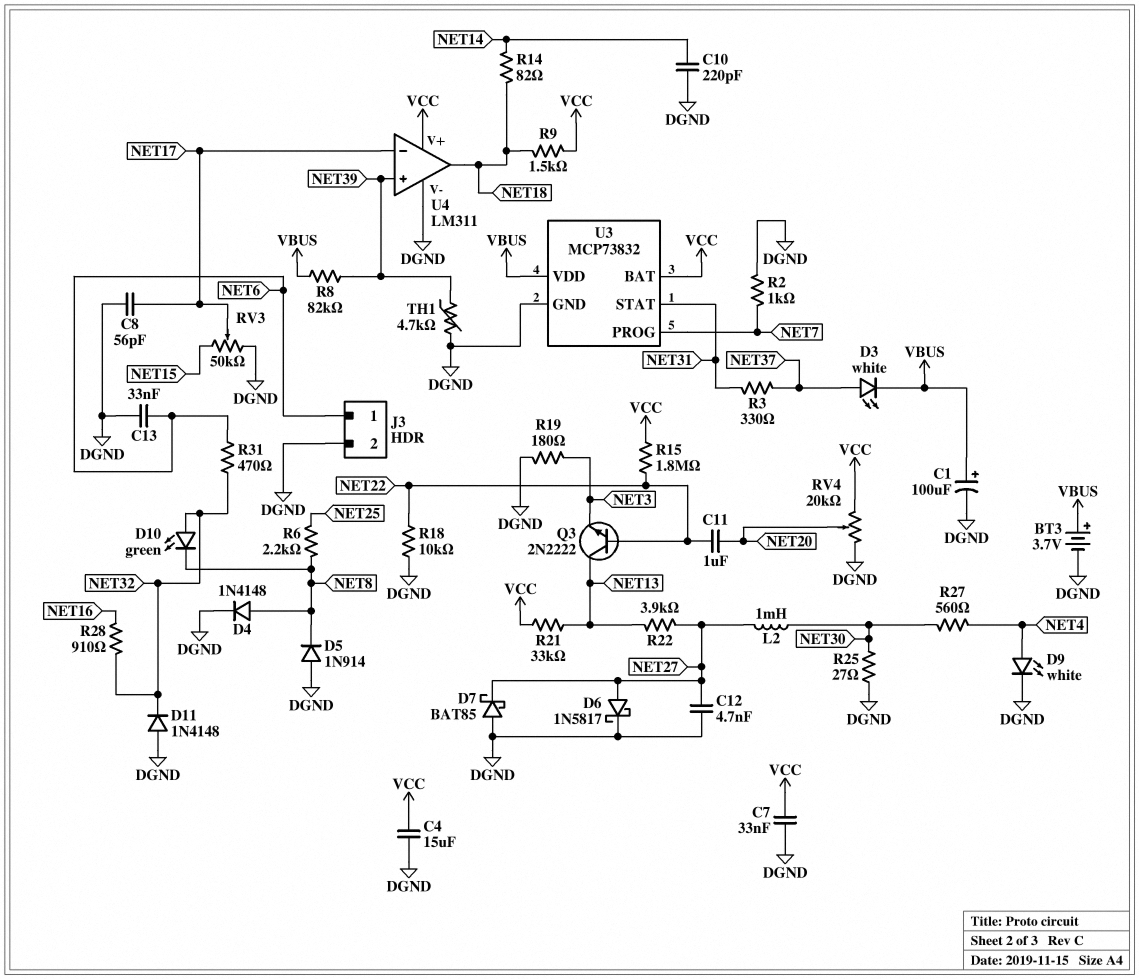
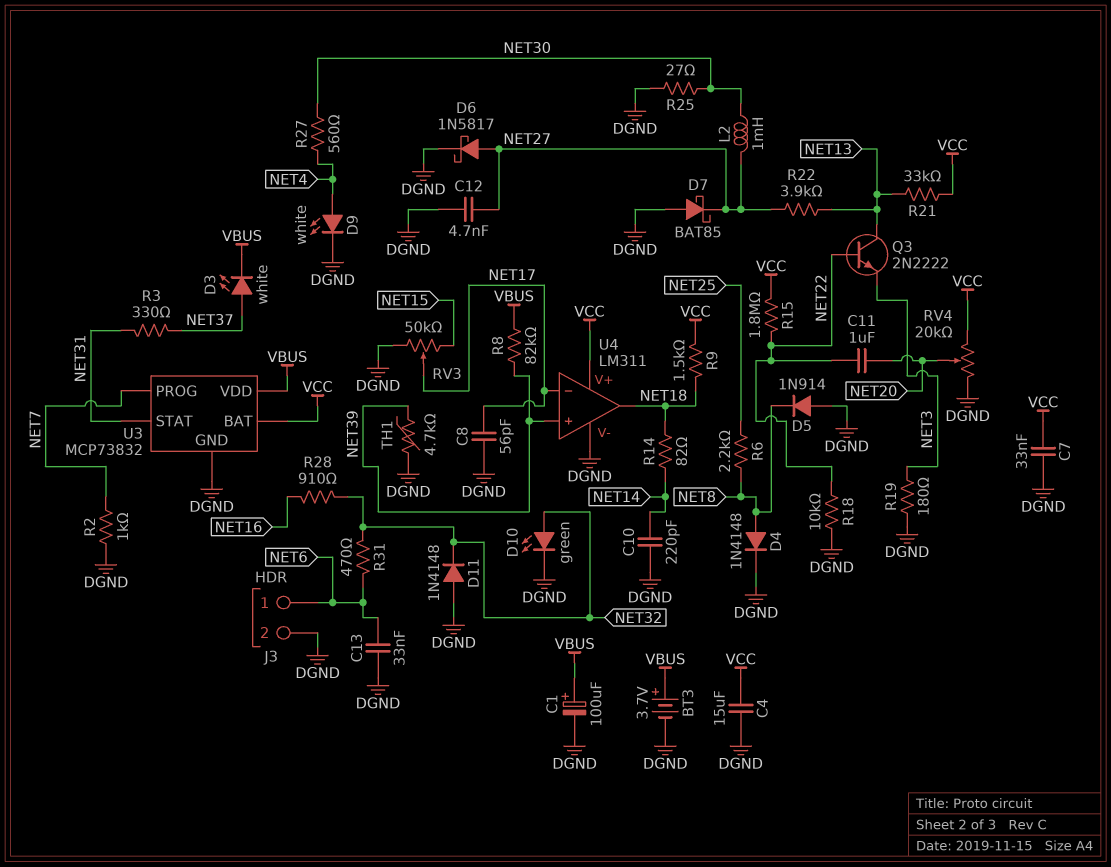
D10: LED green (A NET32, K NET8) -> LED green (A NET32, K DGND)

